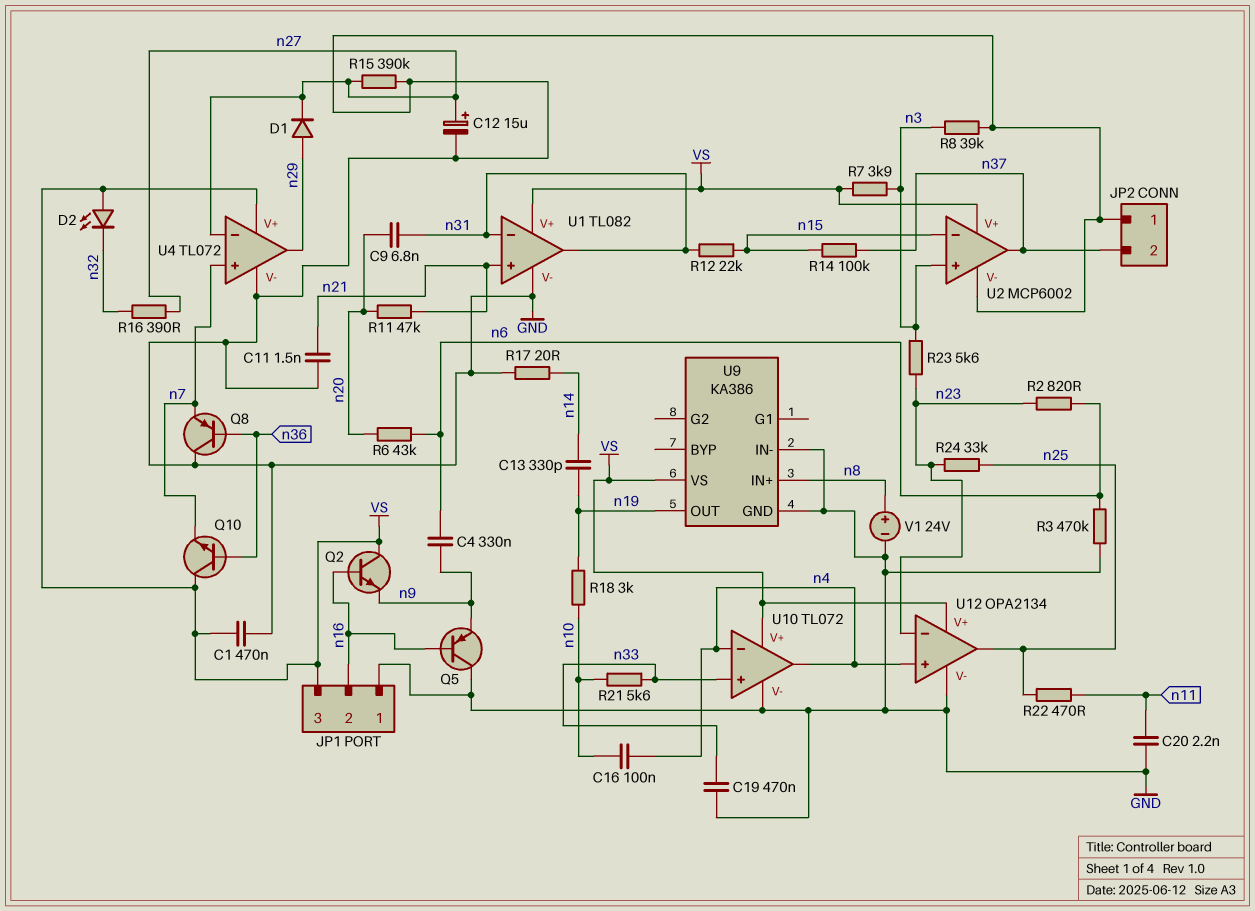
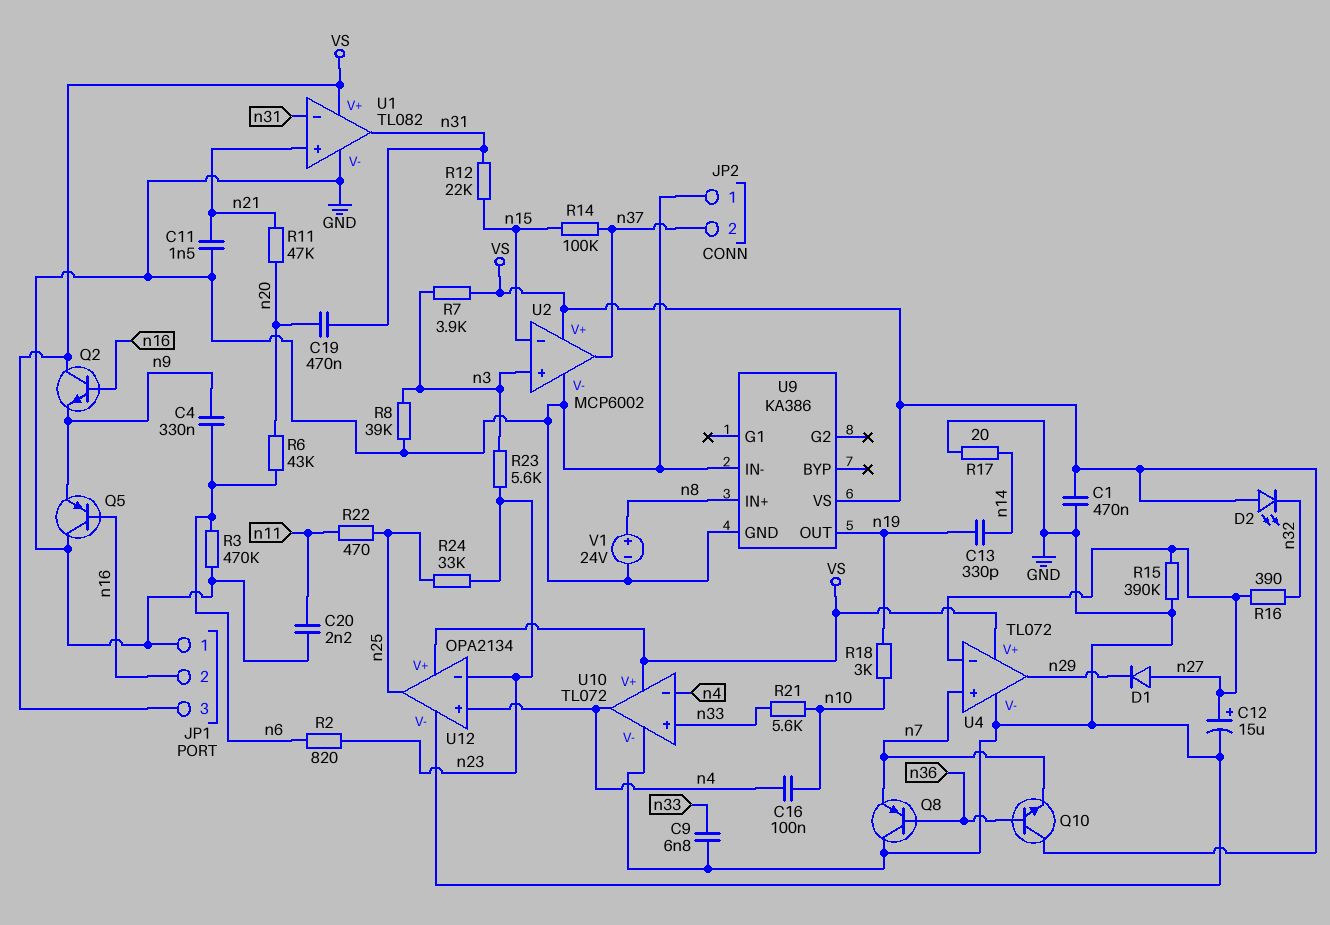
C9: 6.8nF (n20, n31) -> 6.8nF (GND, n33)
C19: 470nF (GND, n33) -> 470nF (n20, n31)
D1: diode (A n29, K n27) -> diode (A n27, K n29)

